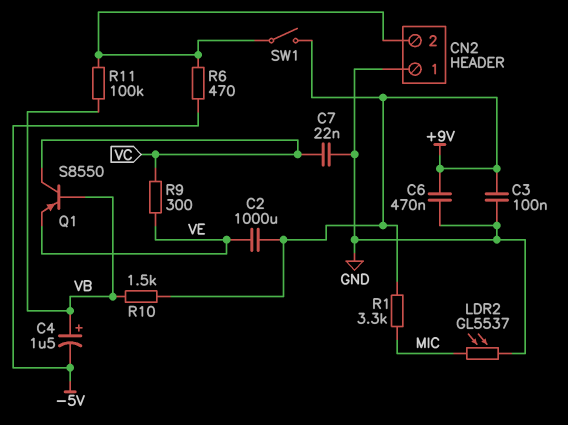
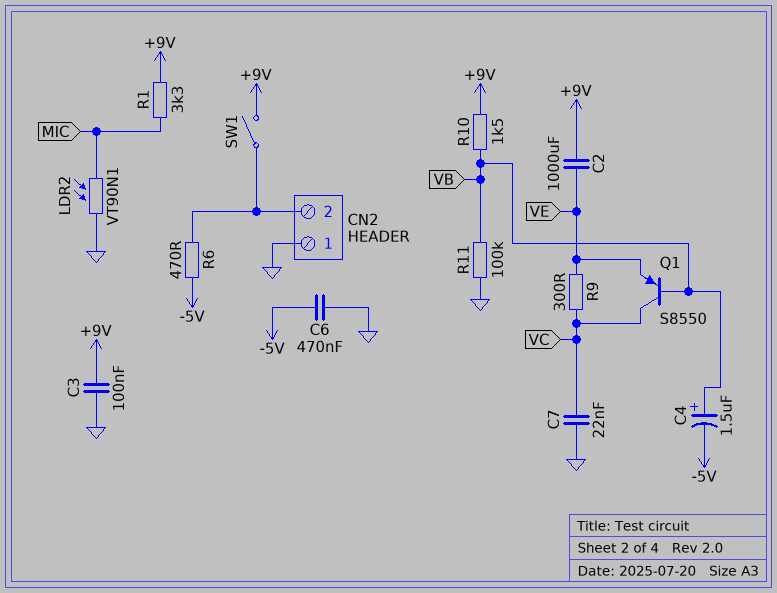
C6: 470nF (+9V, GND) -> 470nF (-5V, GND)
LDR2: GL5537 (GND, MIC) -> VT90N1 (GND, MIC)
R11: 100k (CN2/2, VB) -> 100k (GND, VB)

